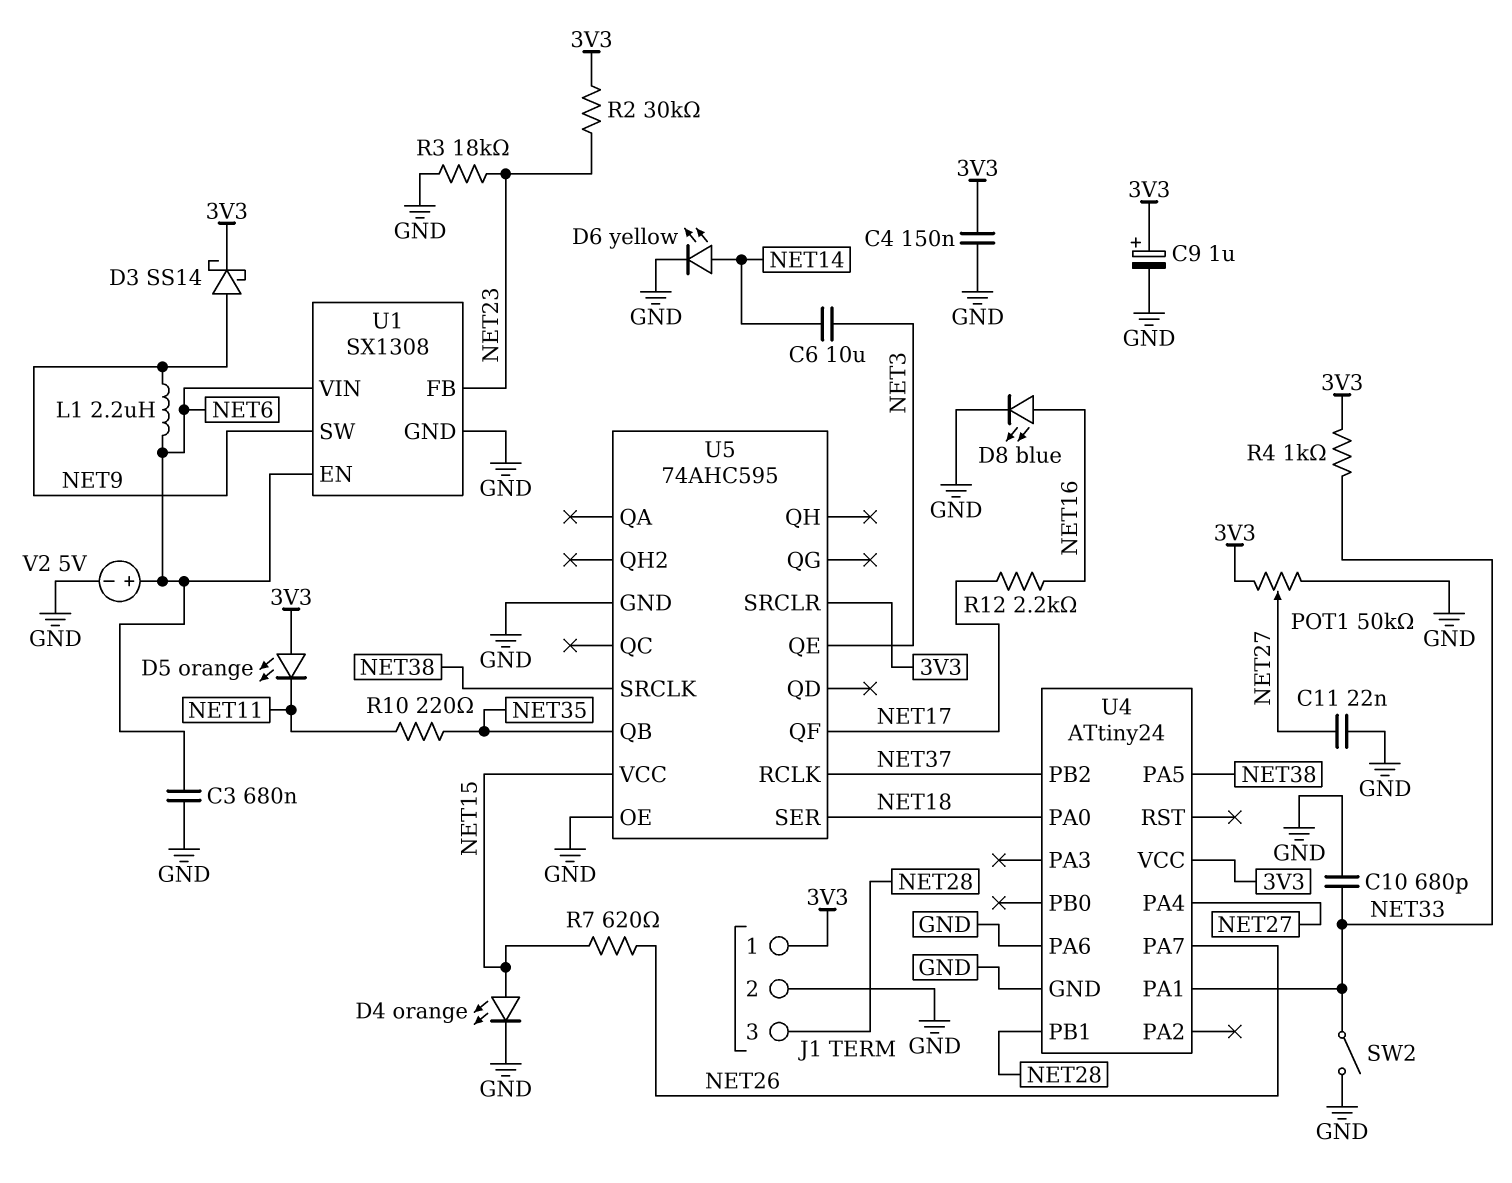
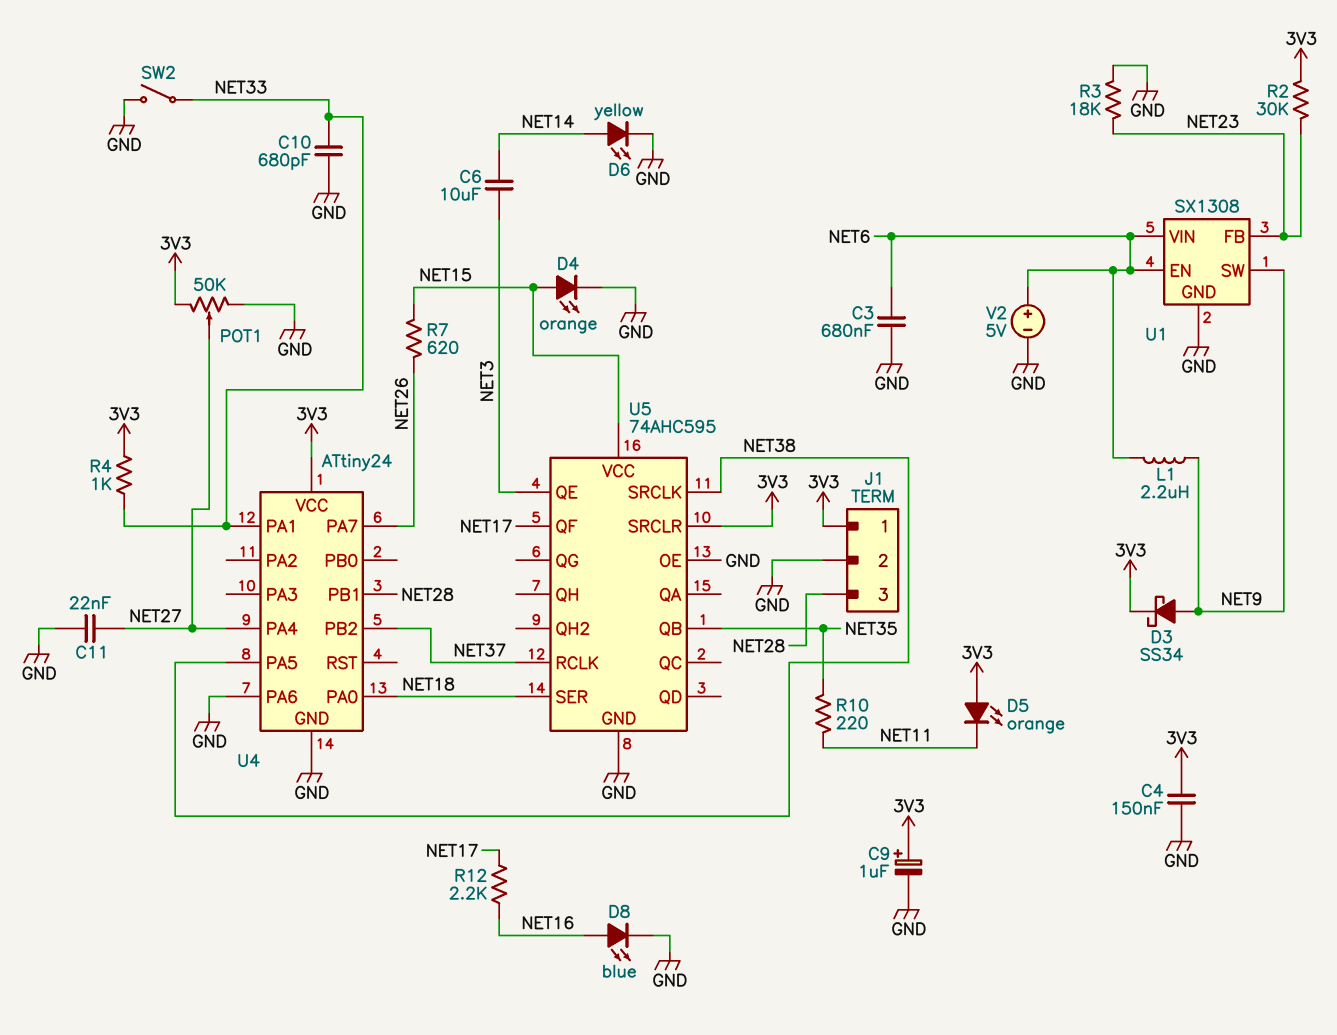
D3: schottky SS14 (A NET9, K 3V3) -> schottky SS34 (A NET9, K 3V3)

